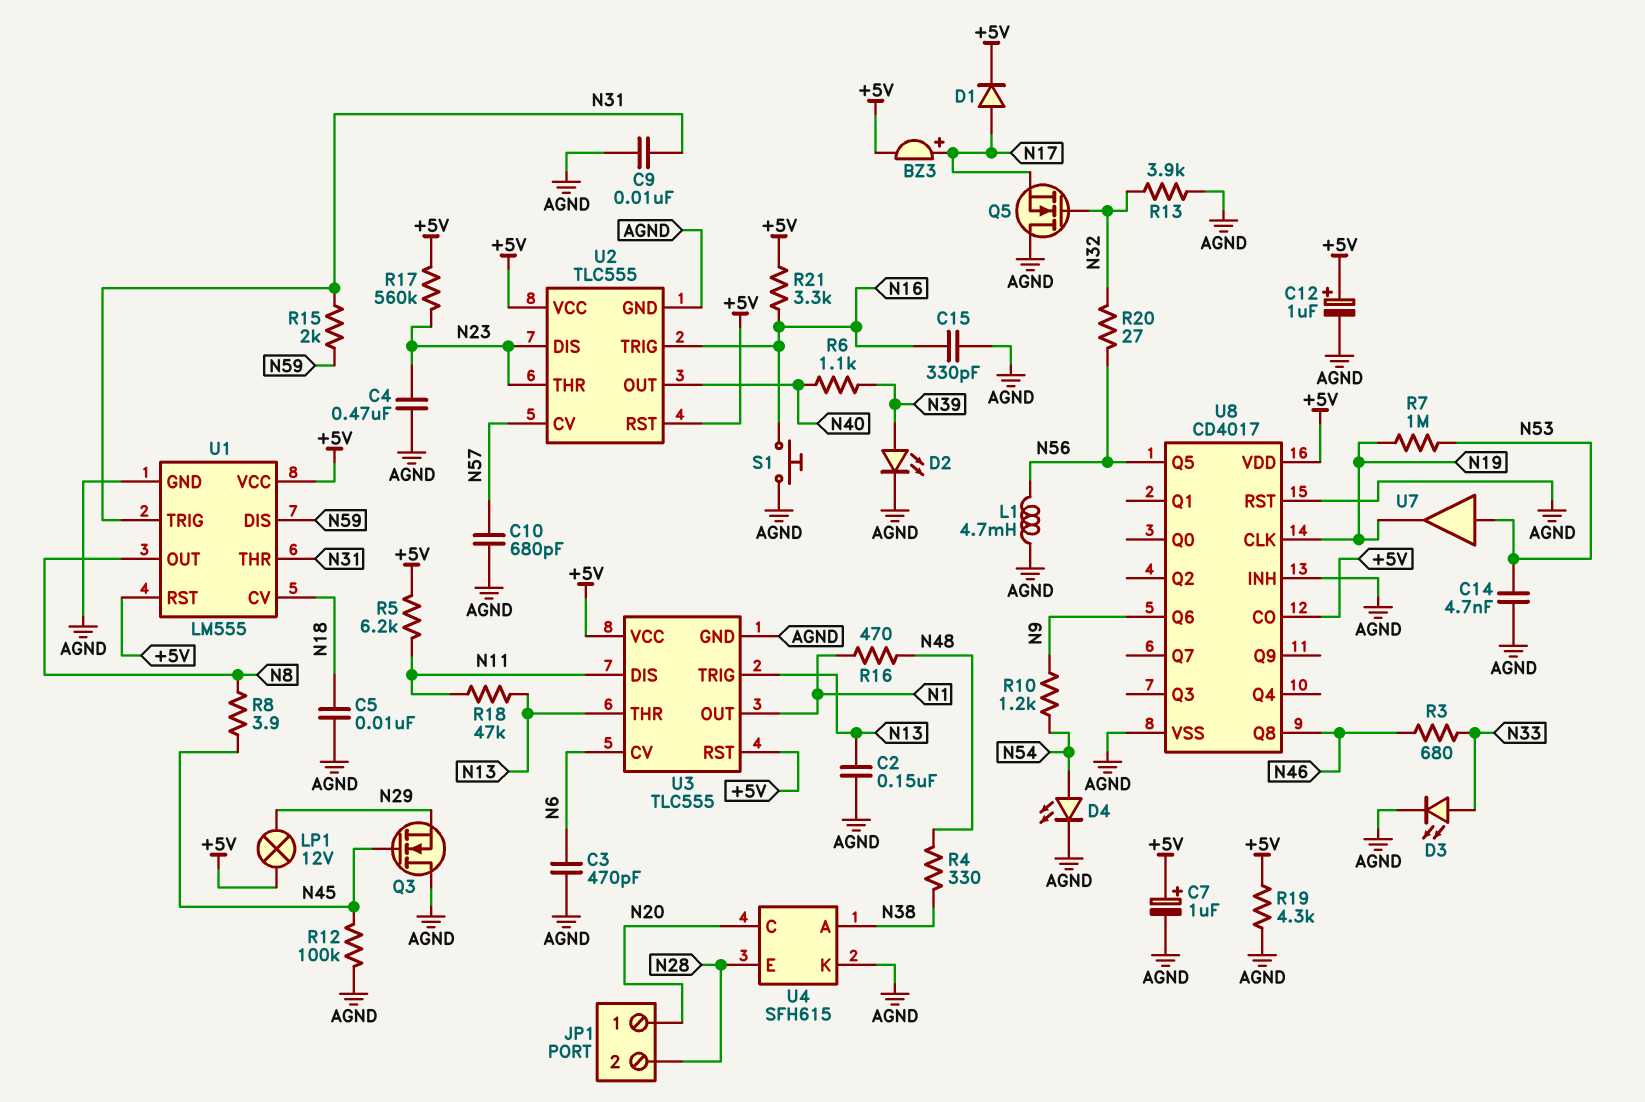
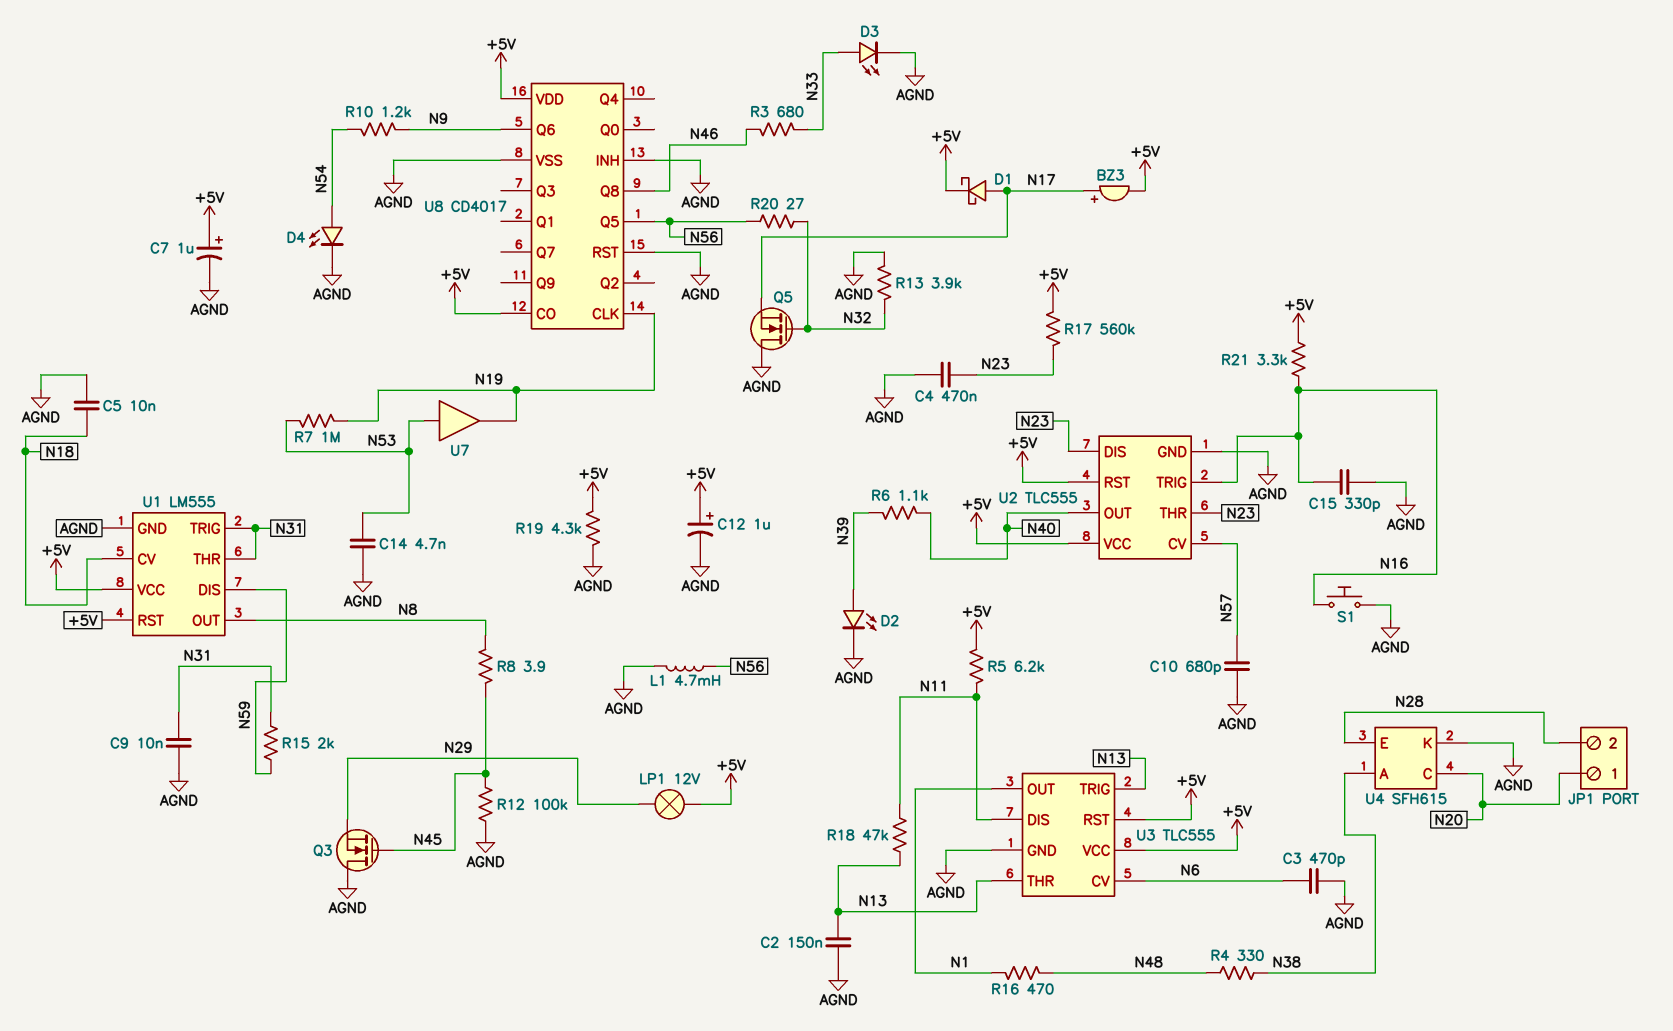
D1: diode (A N17, K +5V) -> schottky (A N17, K +5V)

